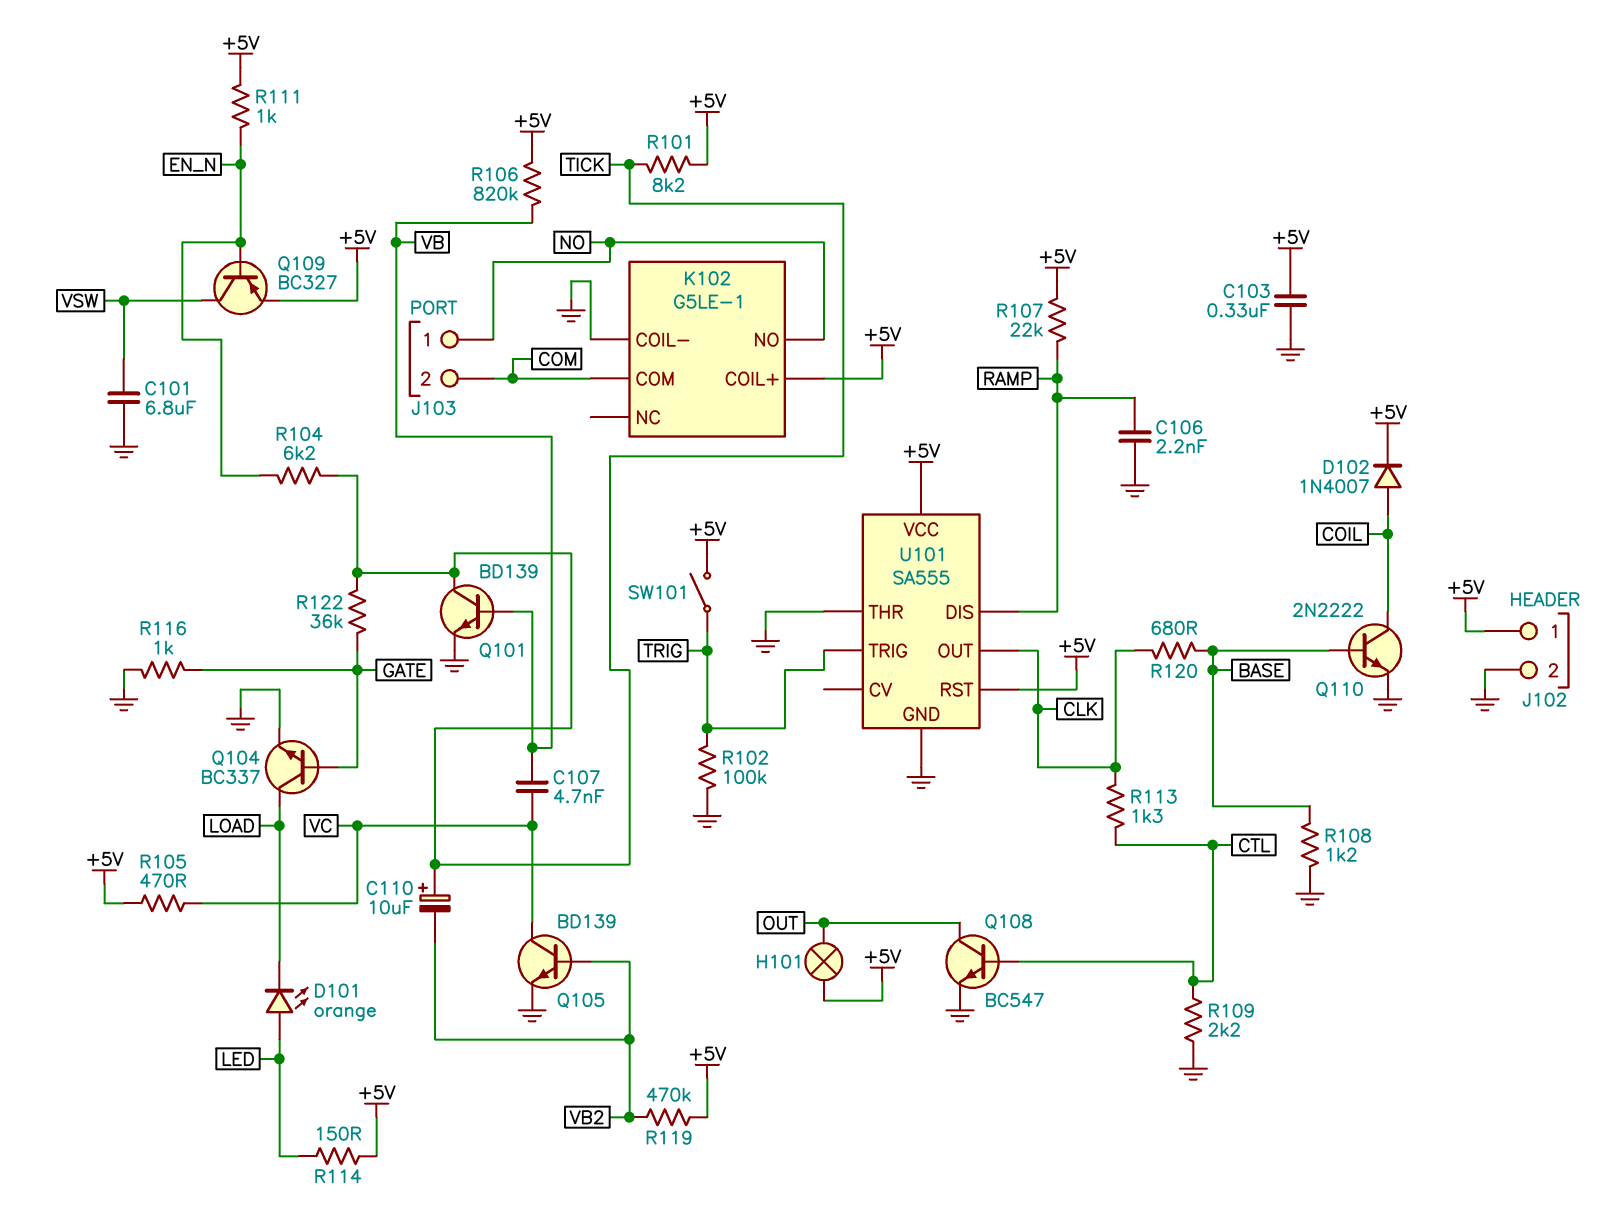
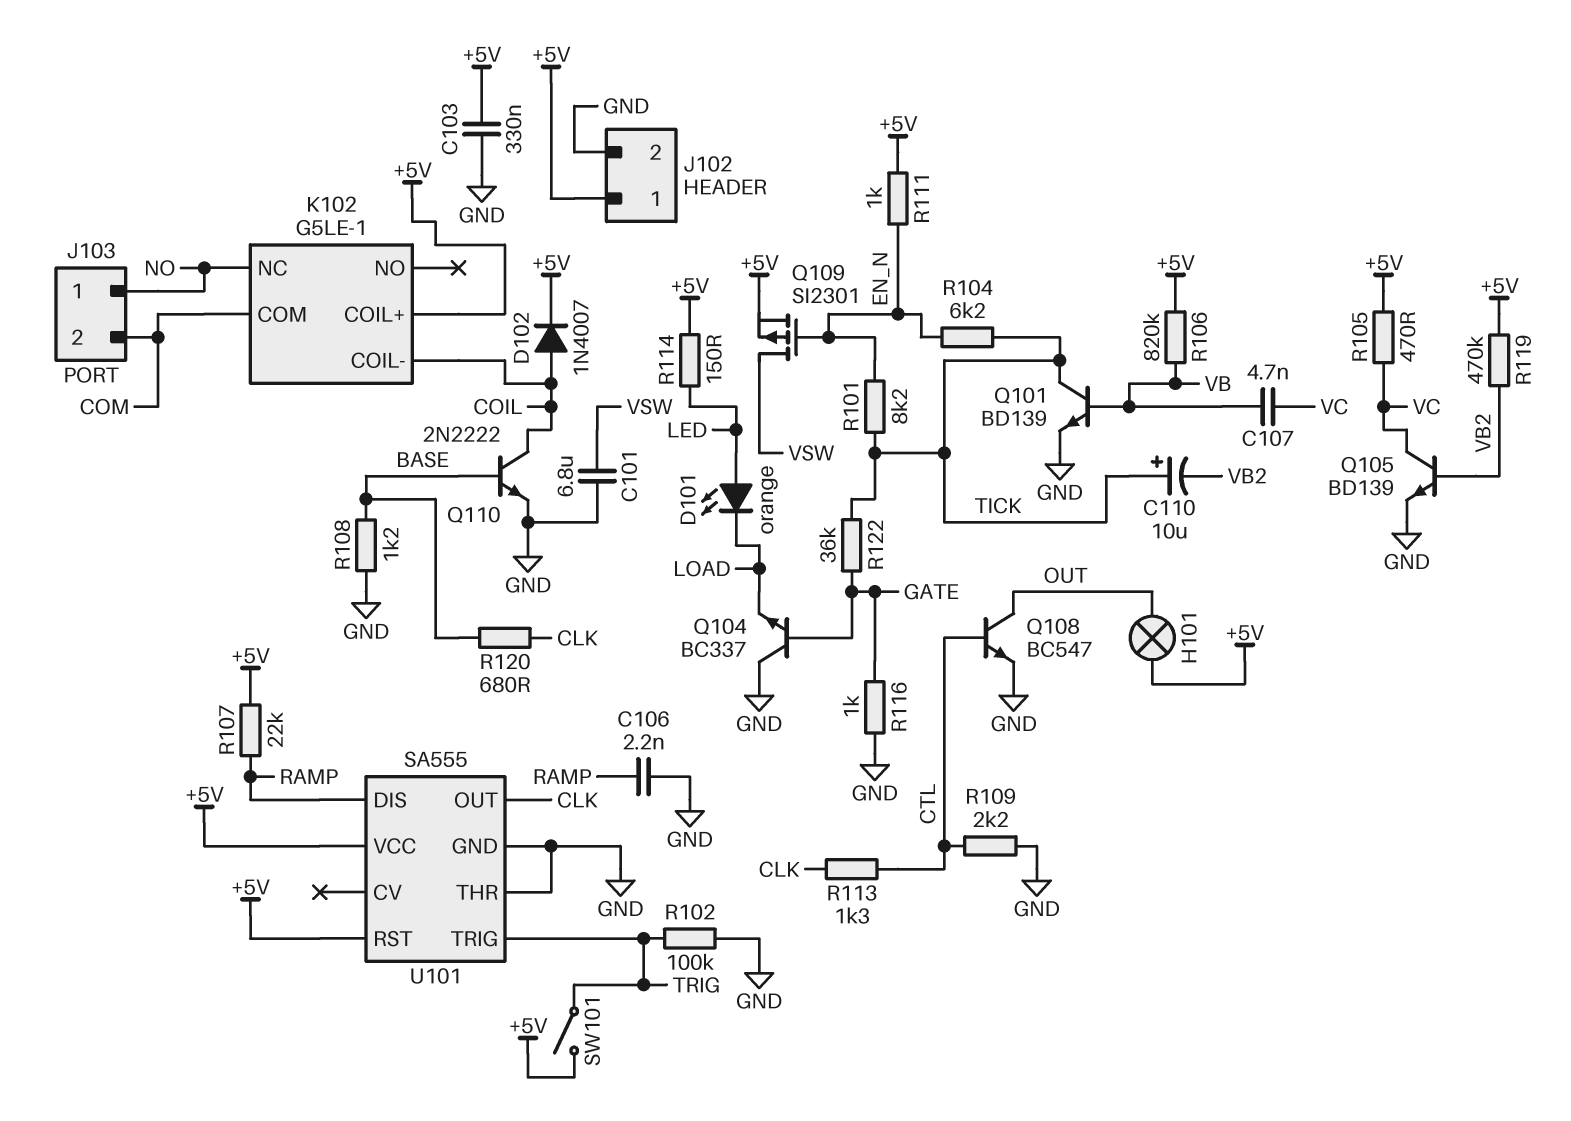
K102 pin COIL-: GND -> COIL
K102 pin NC: none -> NO
K102 pin NO: NO -> none
Q104: NPN BC337 (B GATE, C LOAD, E GND) -> NPN BC337 (B GATE, C GND, E LOAD)
Q109: PNP BC327 (B EN_N, C VSW, E +5V) -> PMOS SI2301 (G EN_N, D VSW, S +5V)
R101: 8.2k (+5V, TICK) -> 8.2k (EN_N, TICK)

